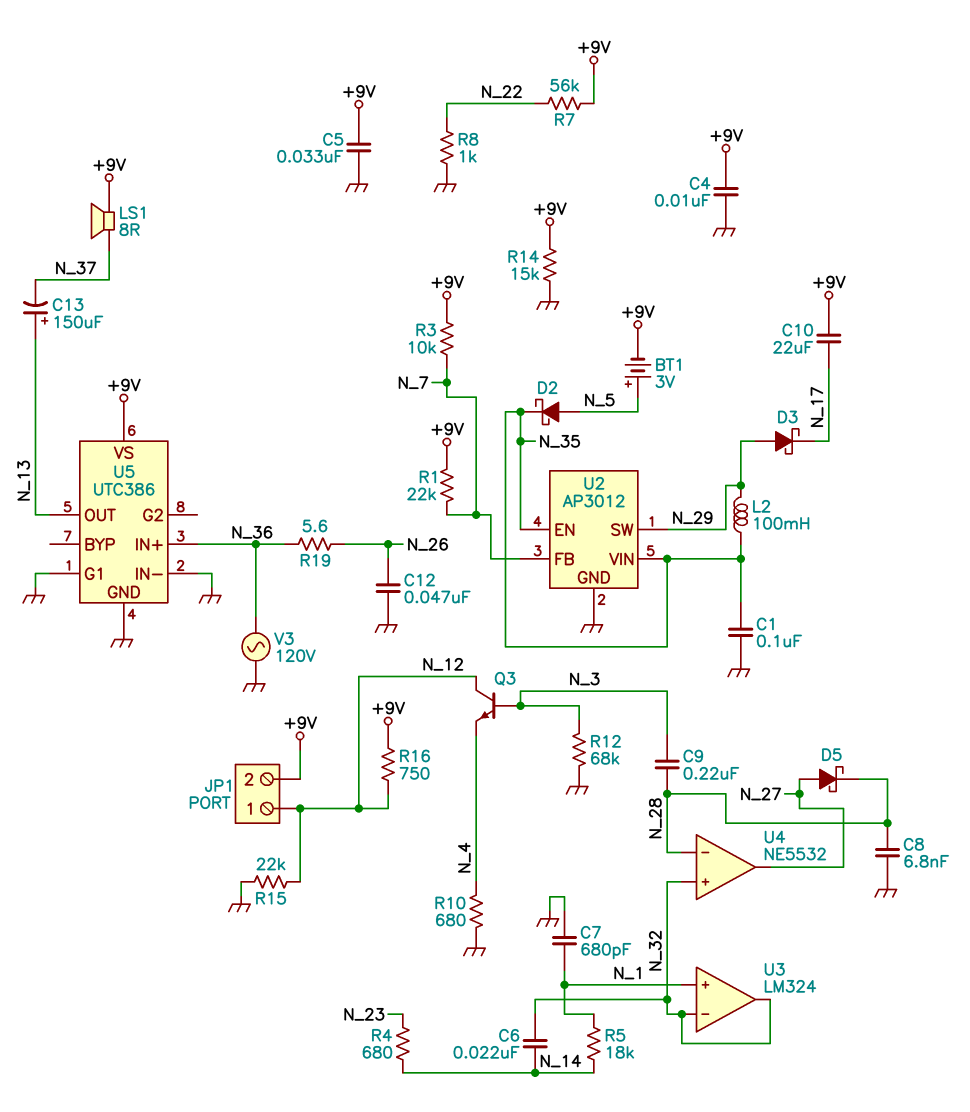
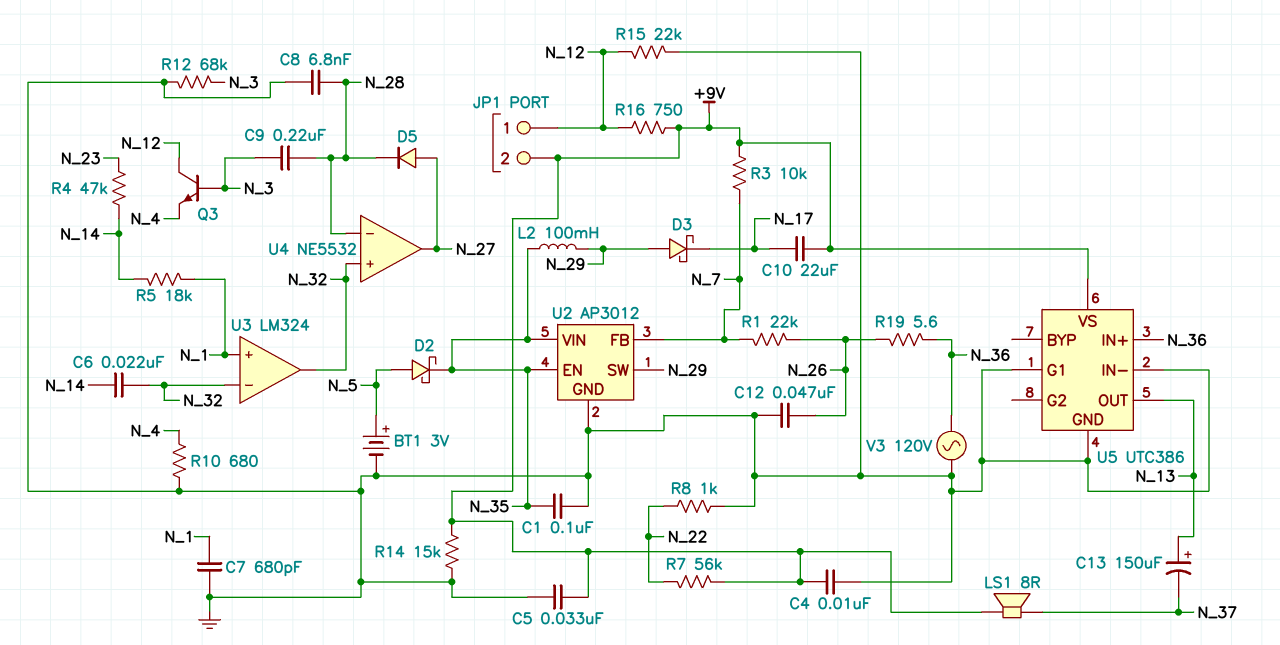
BT1: 3V (plus N_5, minus +9V) -> 3V (plus N_5, minus GND)
D5: schottky (A N_27, K N_28) -> diode (A N_27, K N_28)
R1: 22k (+9V, N_7) -> 22k (N_7, N_26)
R4: 680 (N_14, N_23) -> 47k (N_14, N_23)

